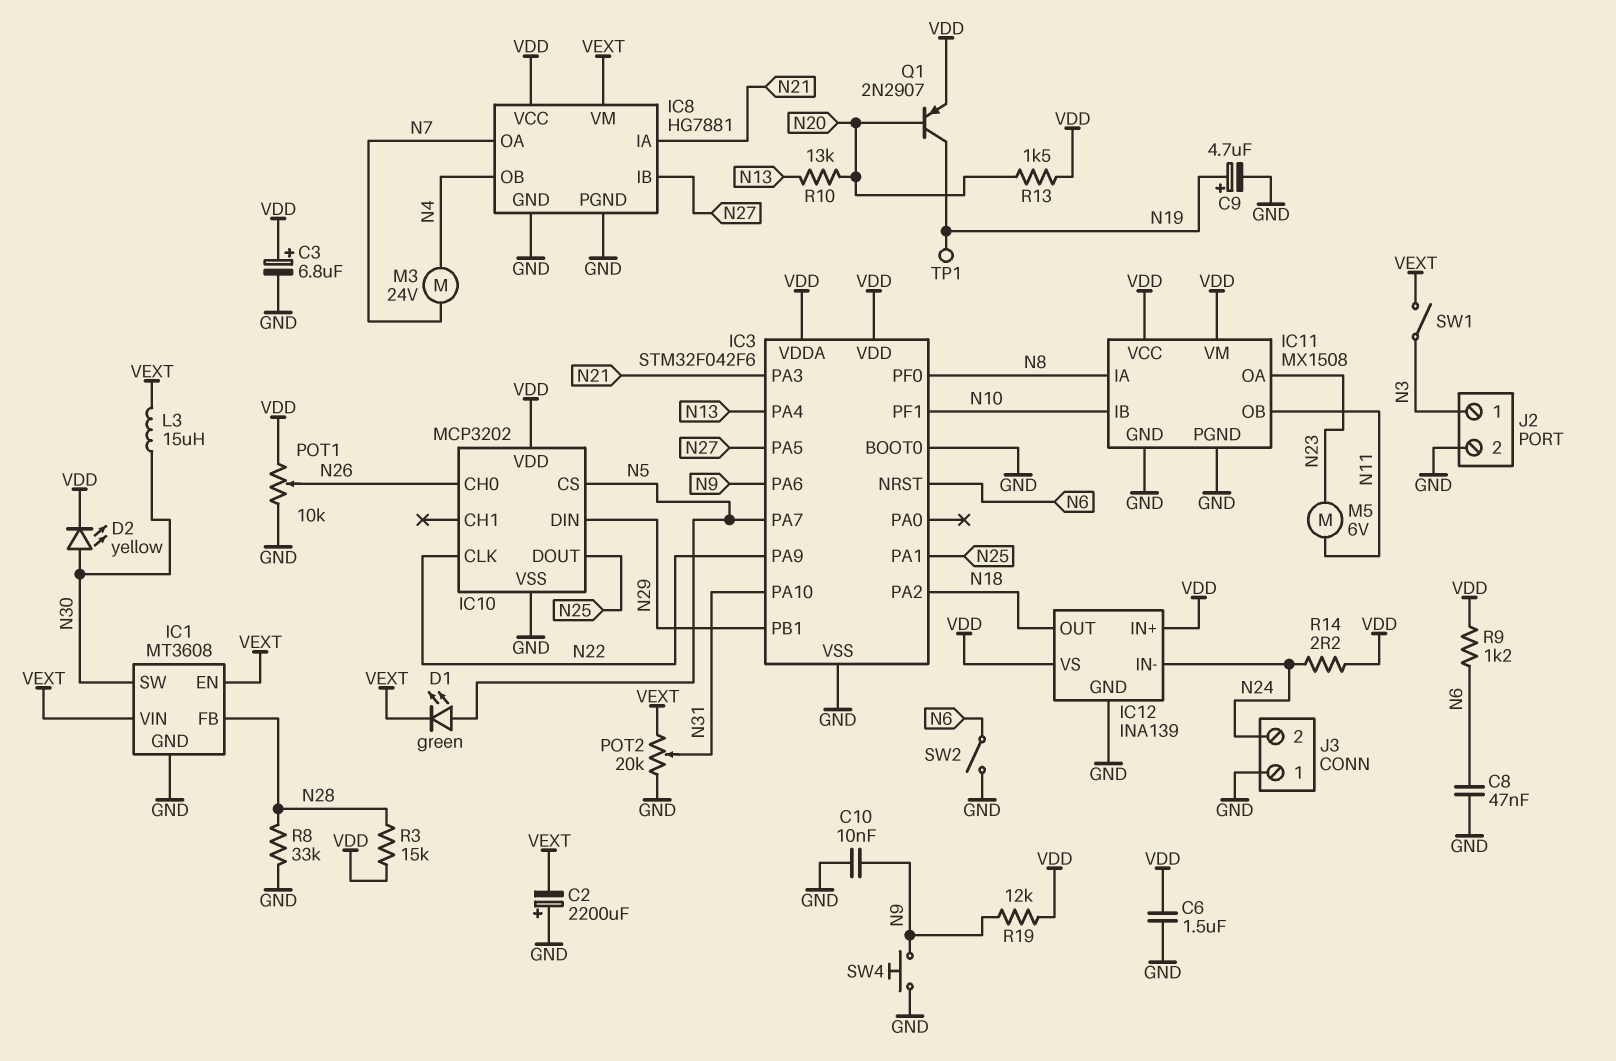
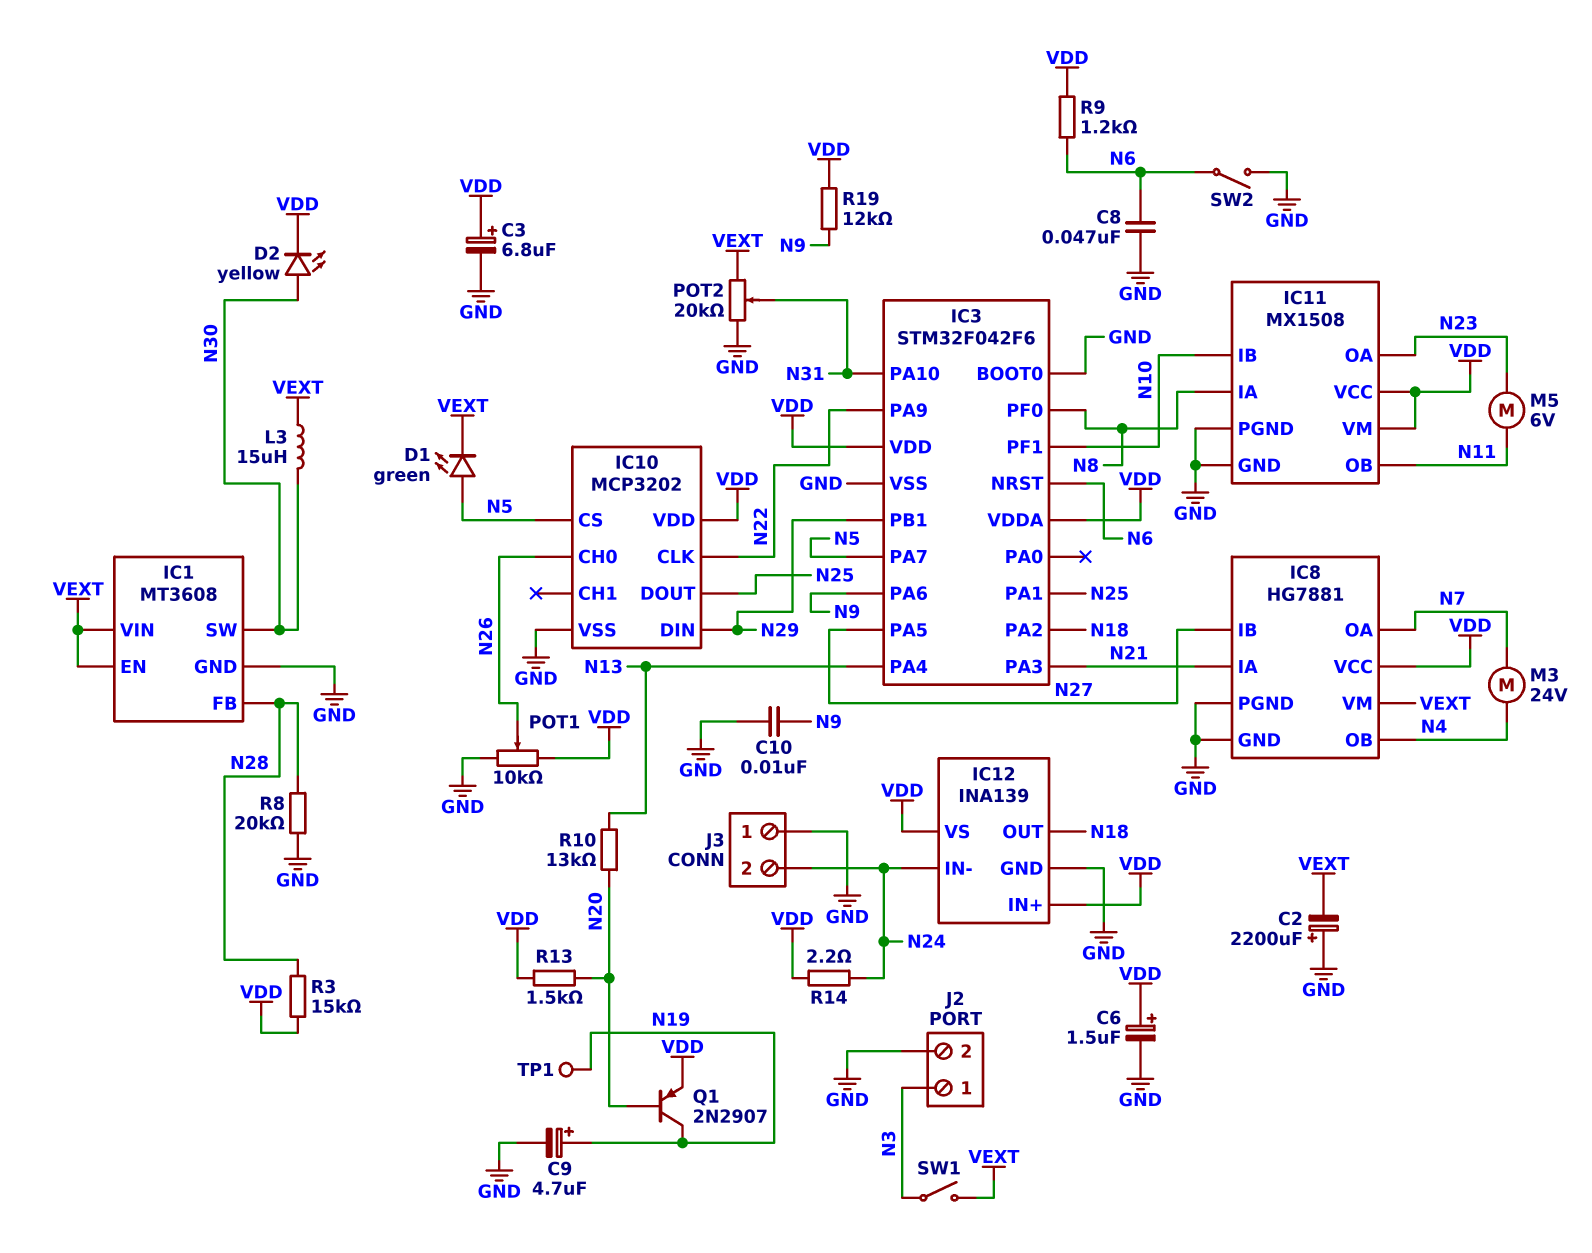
C6: 1.5uF (GND, VDD) -> 1.5uF (plus VDD, minus GND)
R8: 33k (GND, N28) -> 20k (GND, N28)
SW4: button (GND, N9) -> none

